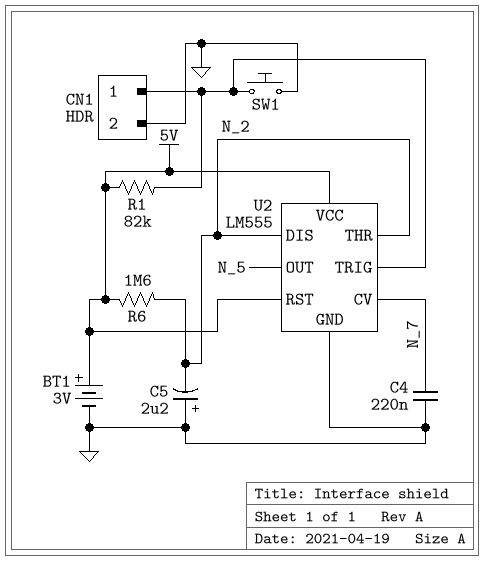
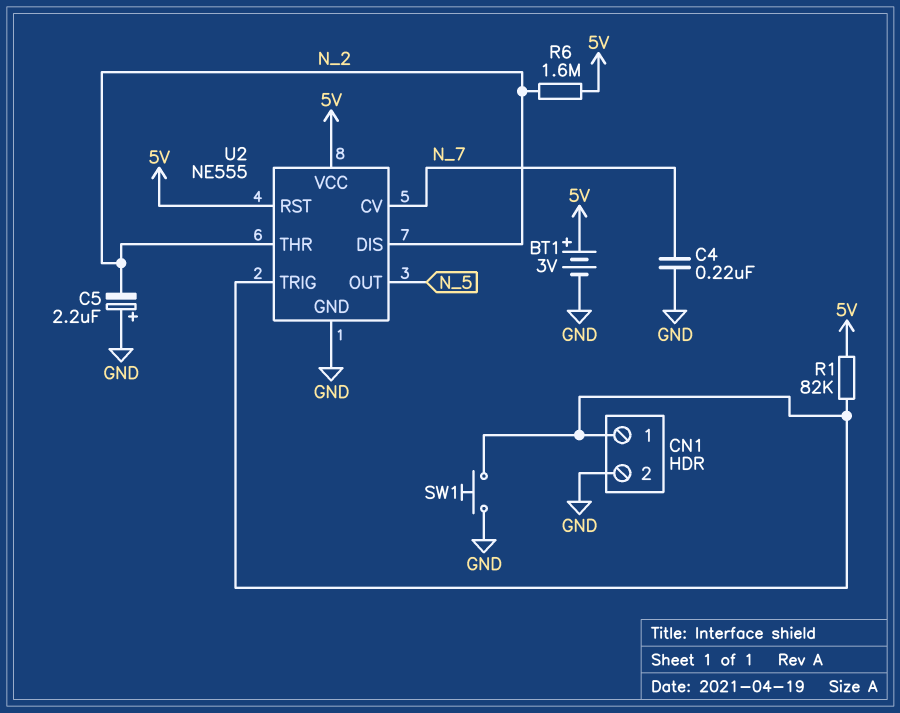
U2: LM555 -> NE555

